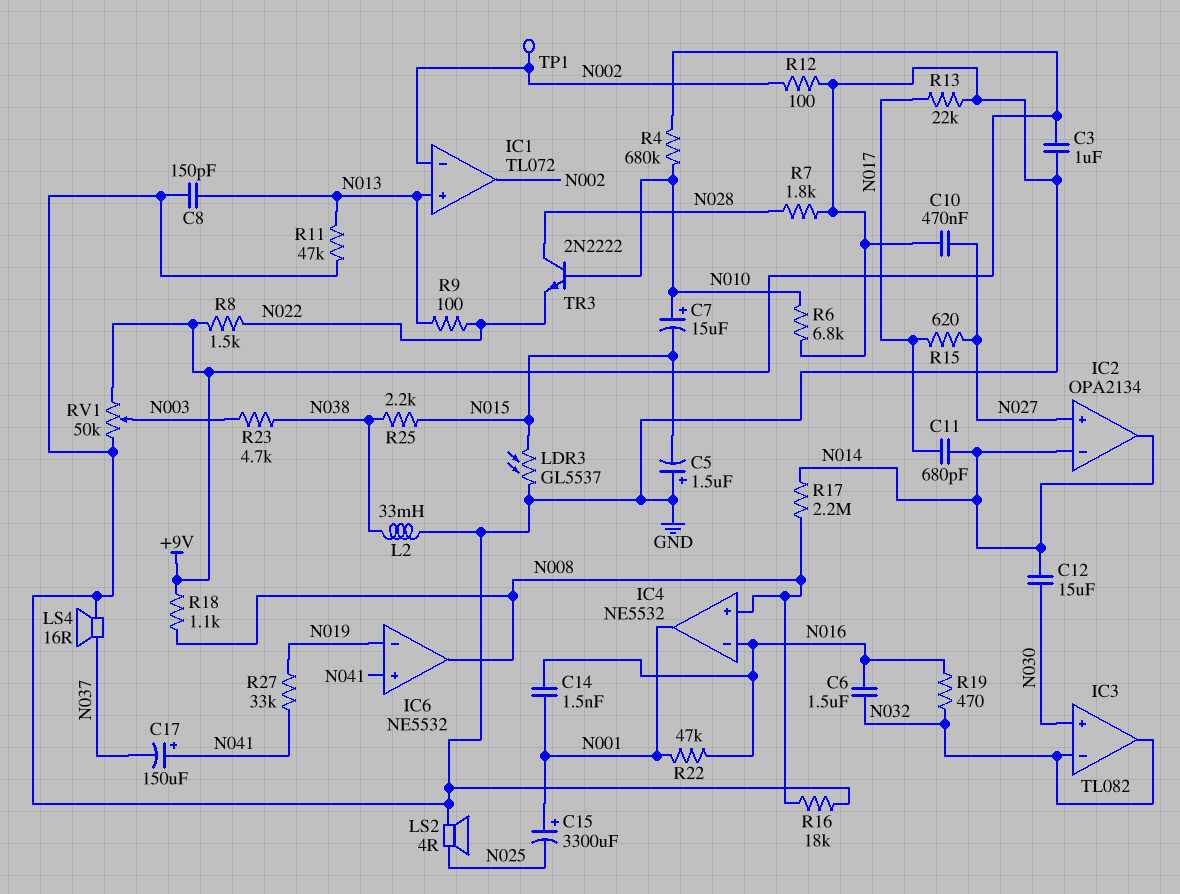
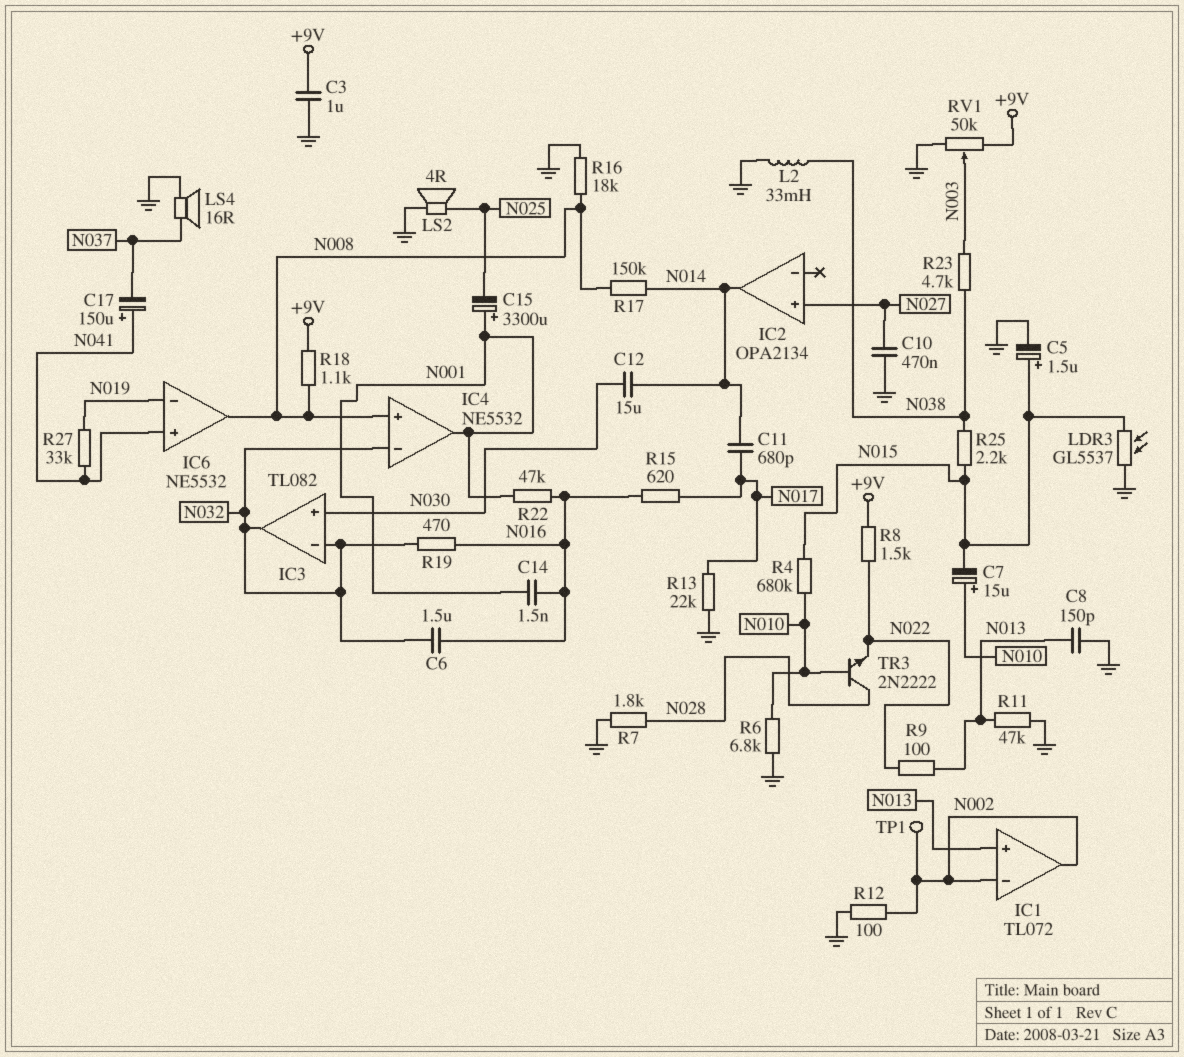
C5: 1.5uF (plus GND, minus N015) -> 1.5uF (plus N015, minus GND)
IC2 pin in-: N014 -> none
IC4 pin in-: N016 -> N032
R4: 680k (+9V, N010) -> 680k (N010, N015)
R15: 620 (N017, N027) -> 620 (N016, N017)
R17: 2.2M (N008, N014) -> 150k (N008, N014)

